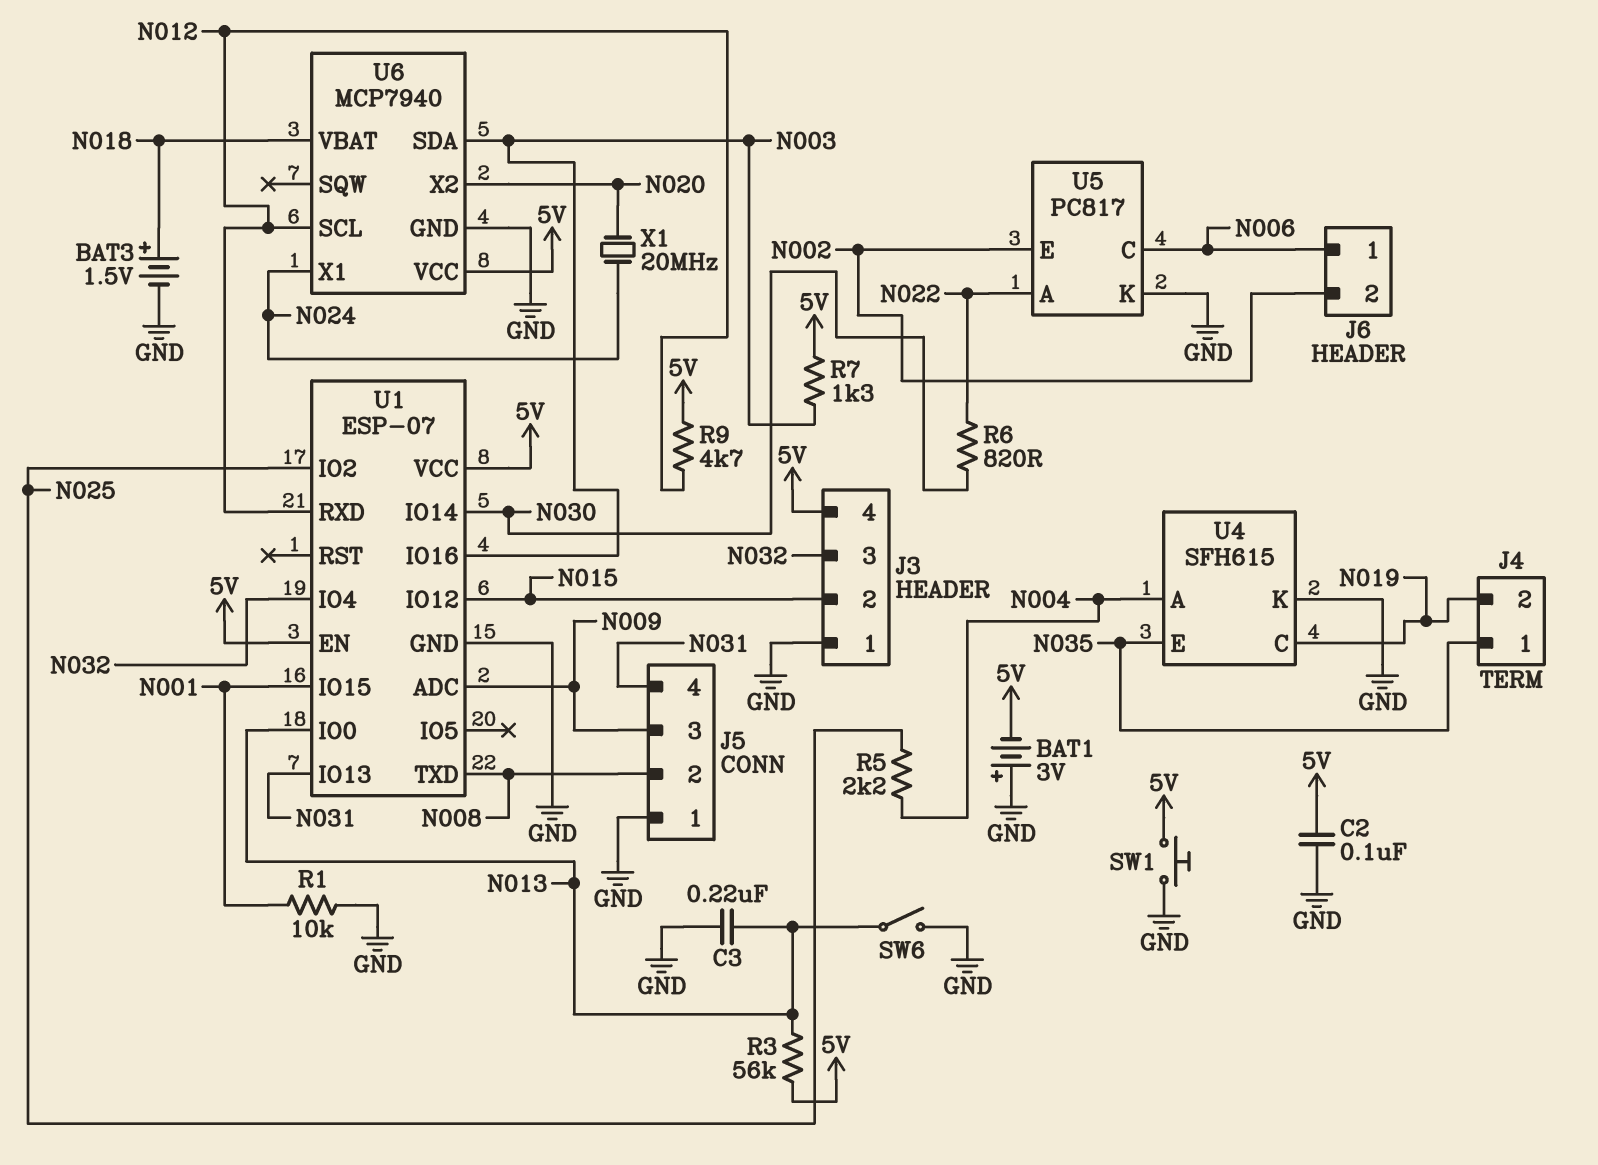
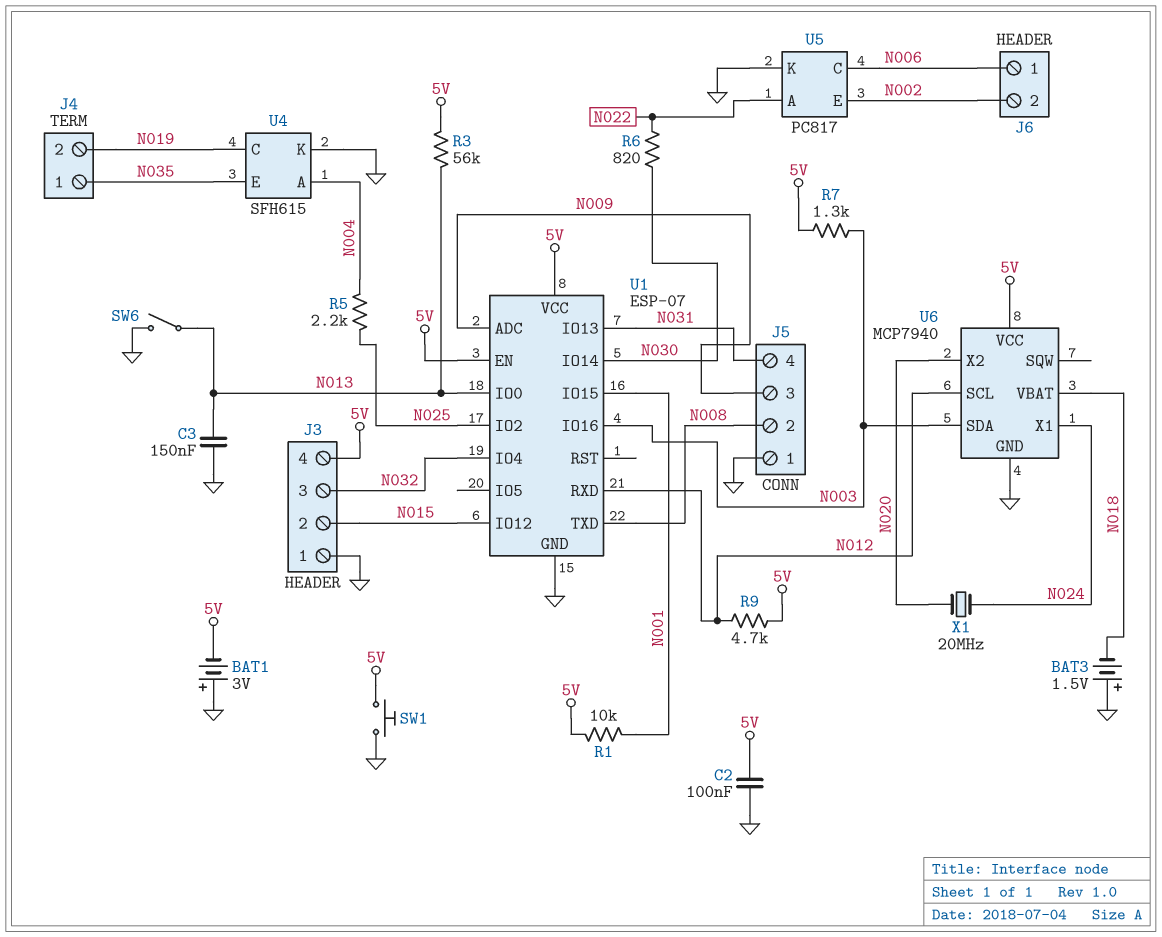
BAT3: 1.5V (plus N018, minus GND) -> 1.5V (plus GND, minus N018)
C3: 220nF (GND, N013) -> 150nF (GND, N013)
R1: 10k (GND, N001) -> 10k (5V, N001)

